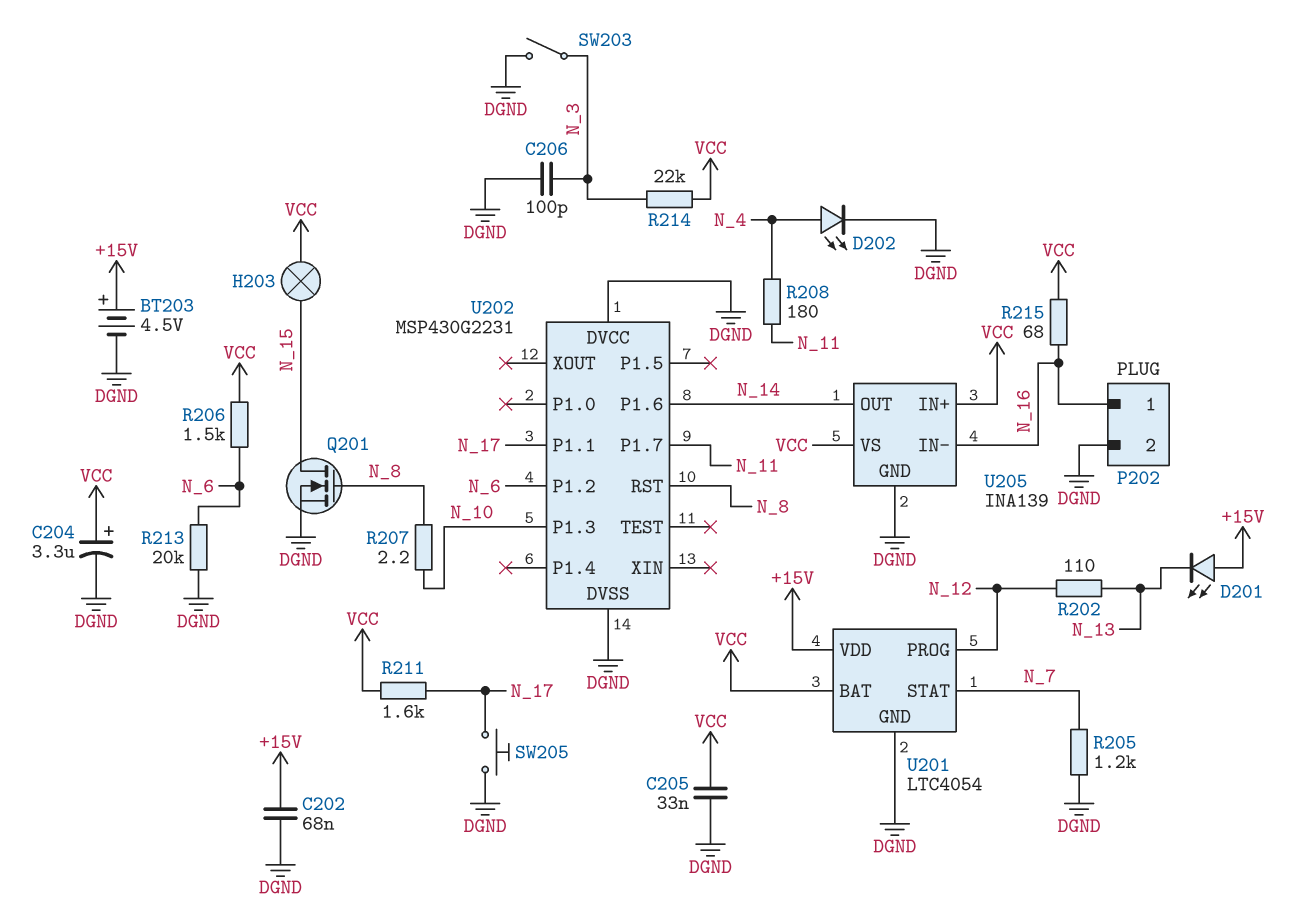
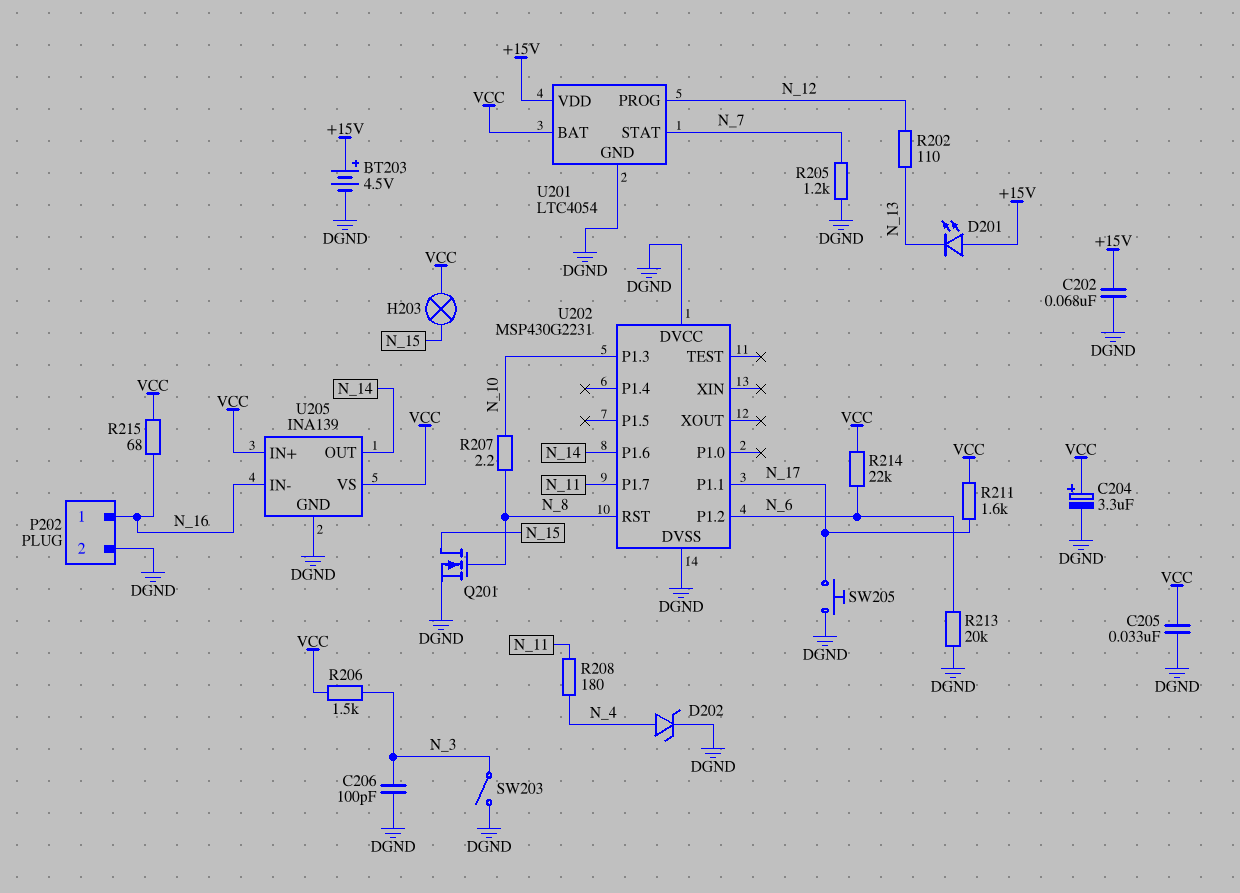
D202: LED (A N_4, K DGND) -> zener (A N_4, K DGND)
R206: 1.5k (N_6, VCC) -> 1.5k (N_3, VCC)
R214: 22k (N_3, VCC) -> 22k (N_6, VCC)

